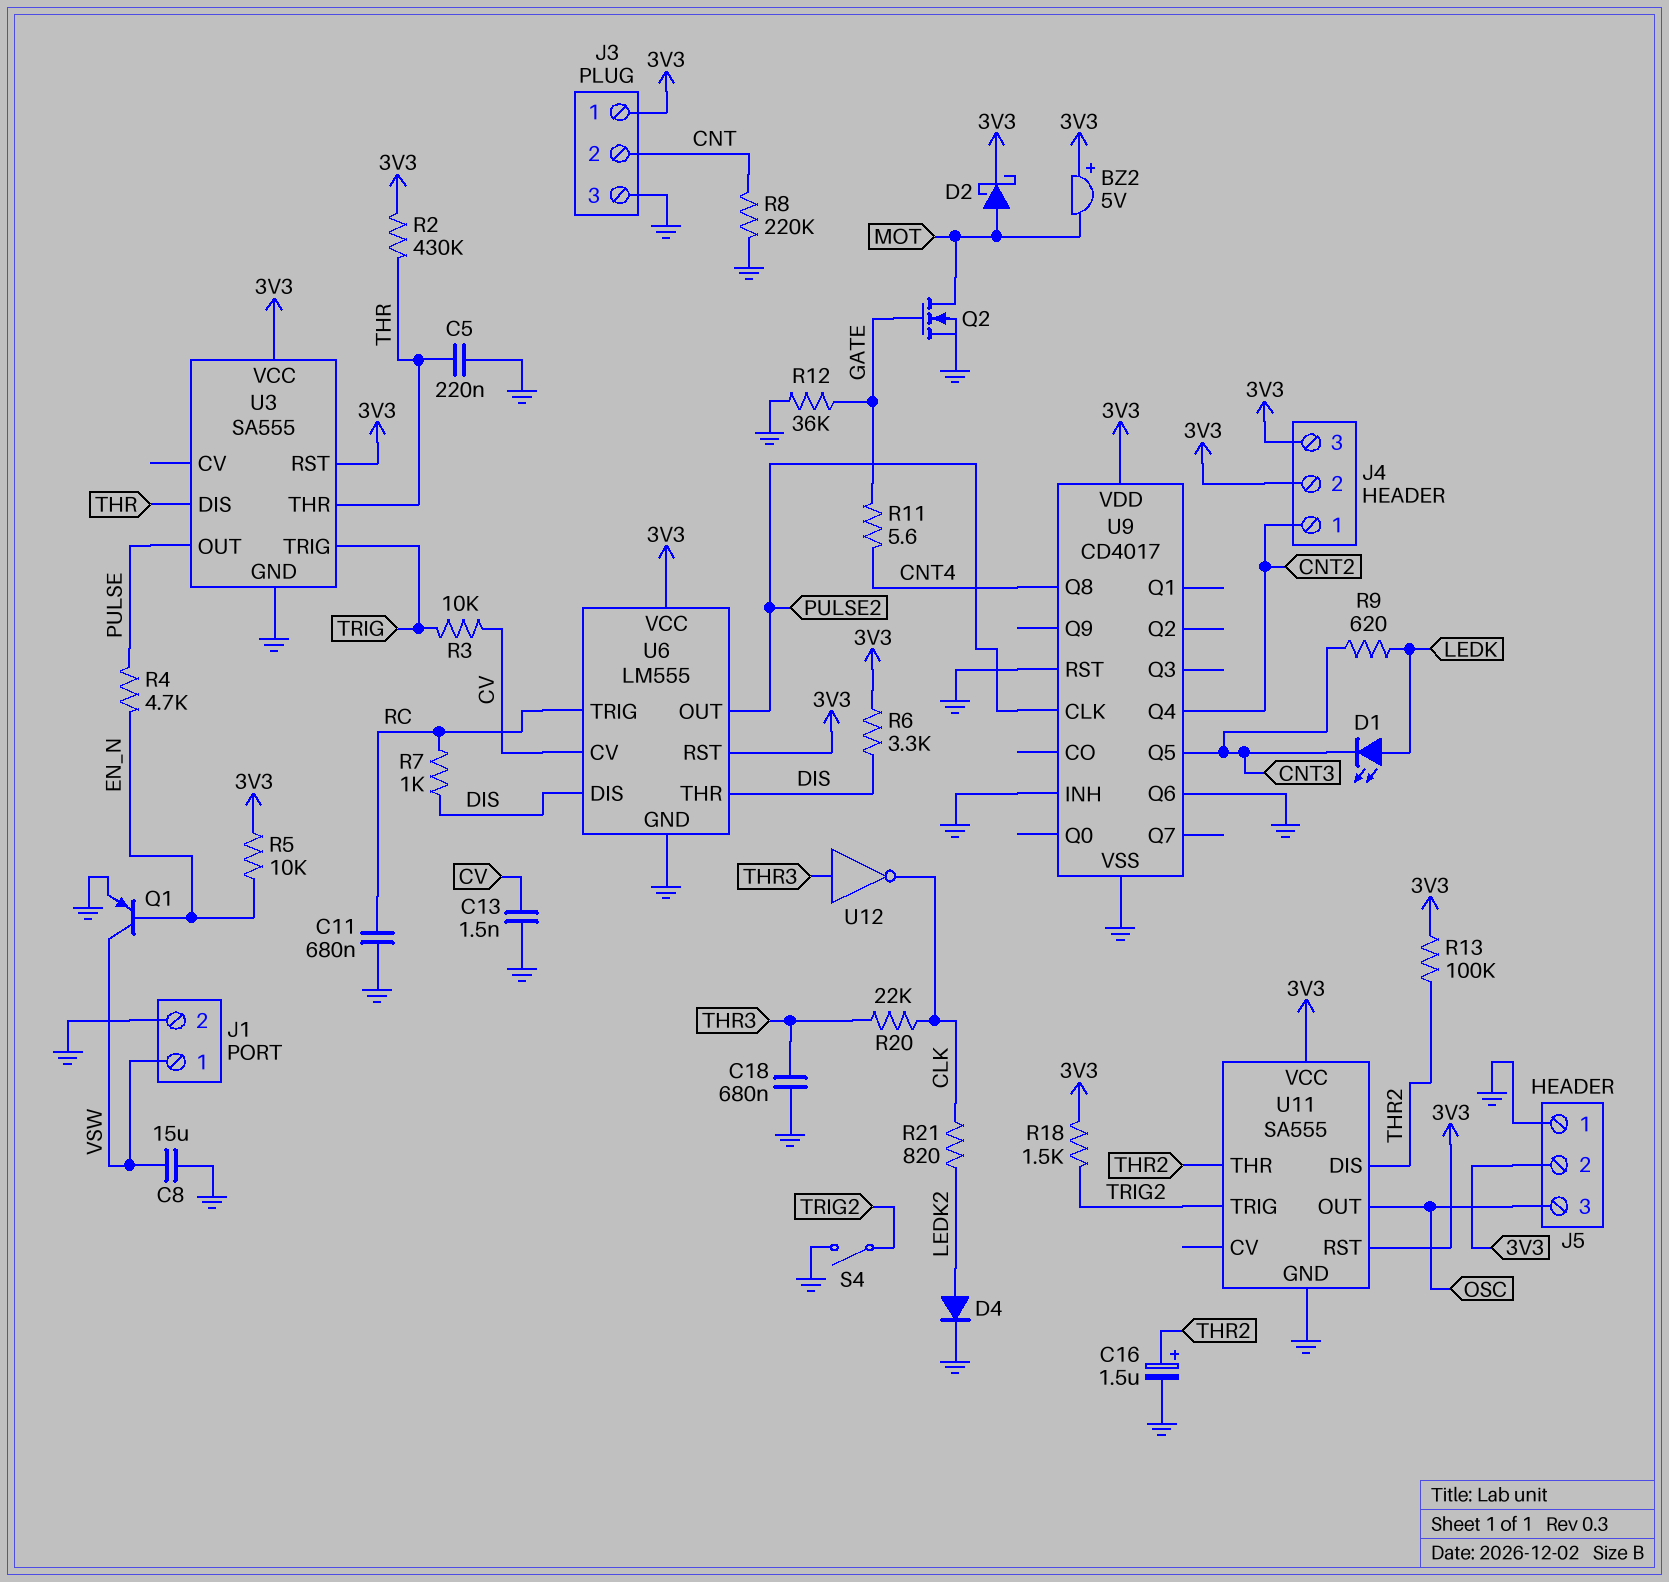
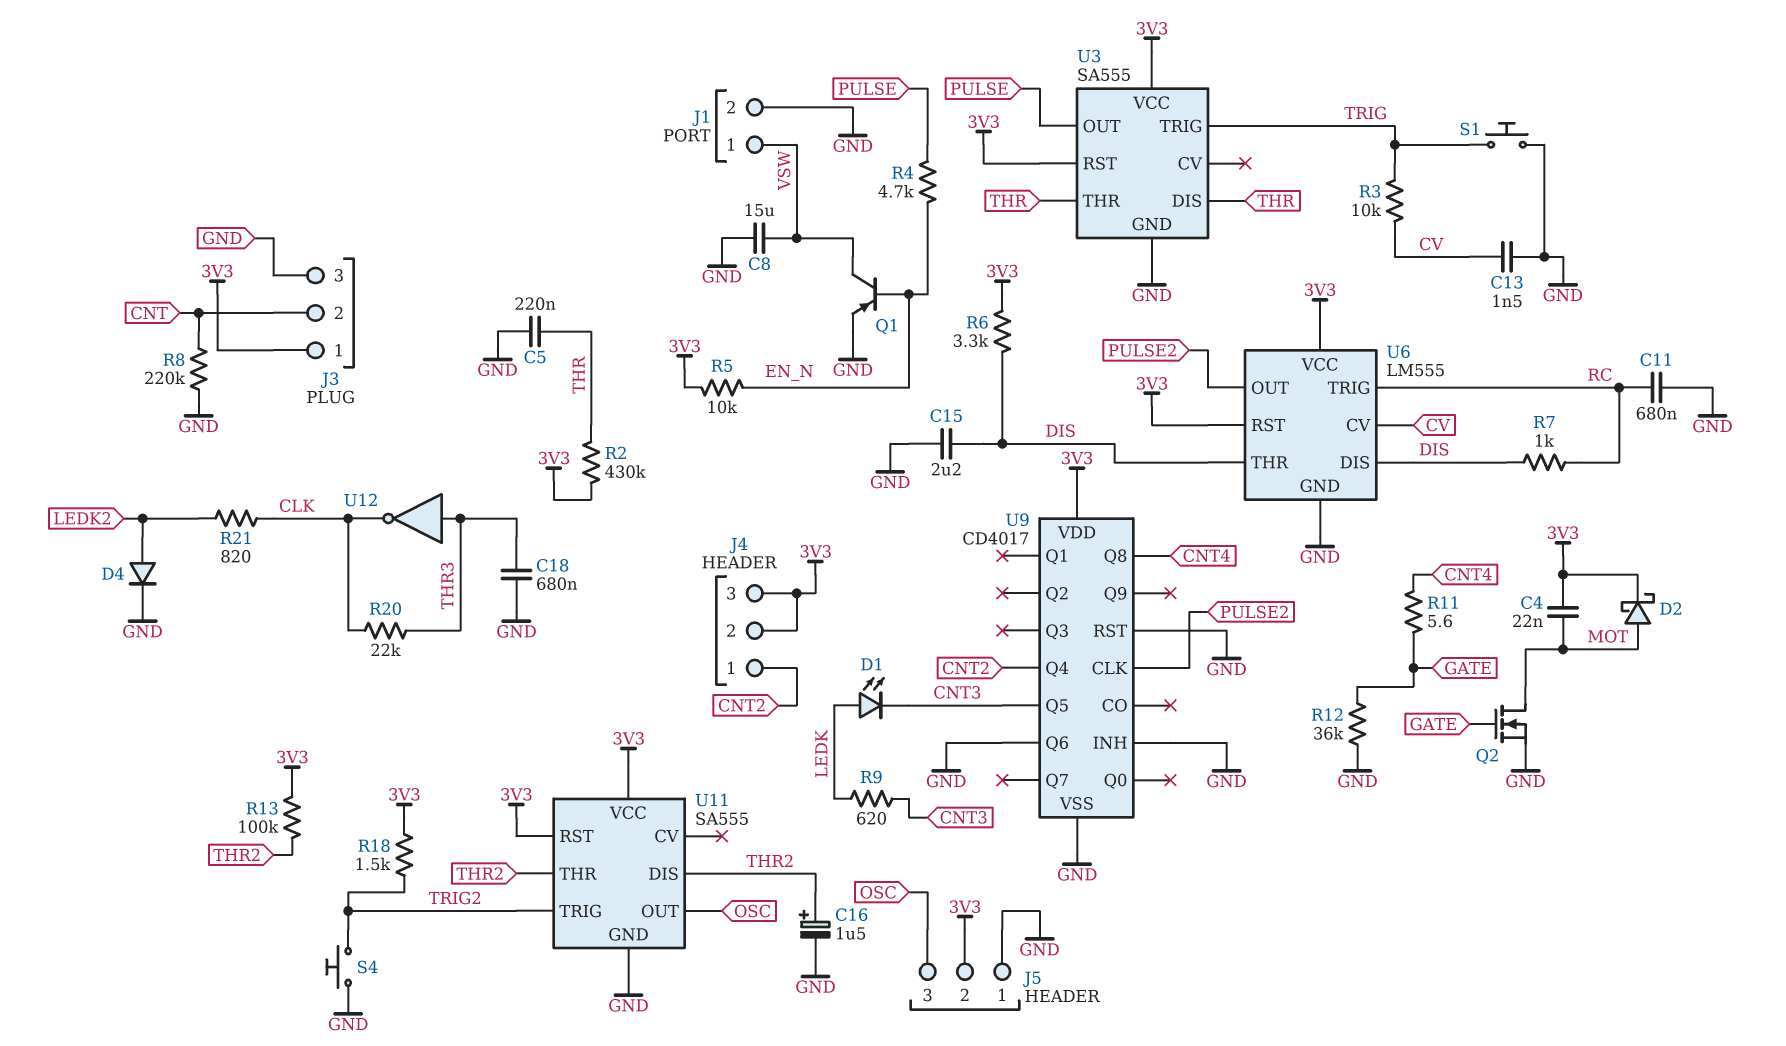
BZ2: buzzer 5V (plus 3V3, minus MOT) -> none
C4: none -> 22nF (3V3, MOT)
C15: none -> 2.2uF (DIS, GND)
S1: none -> button (GND, TRIG)
S4: switch (GND, TRIG2) -> button (GND, TRIG2)

